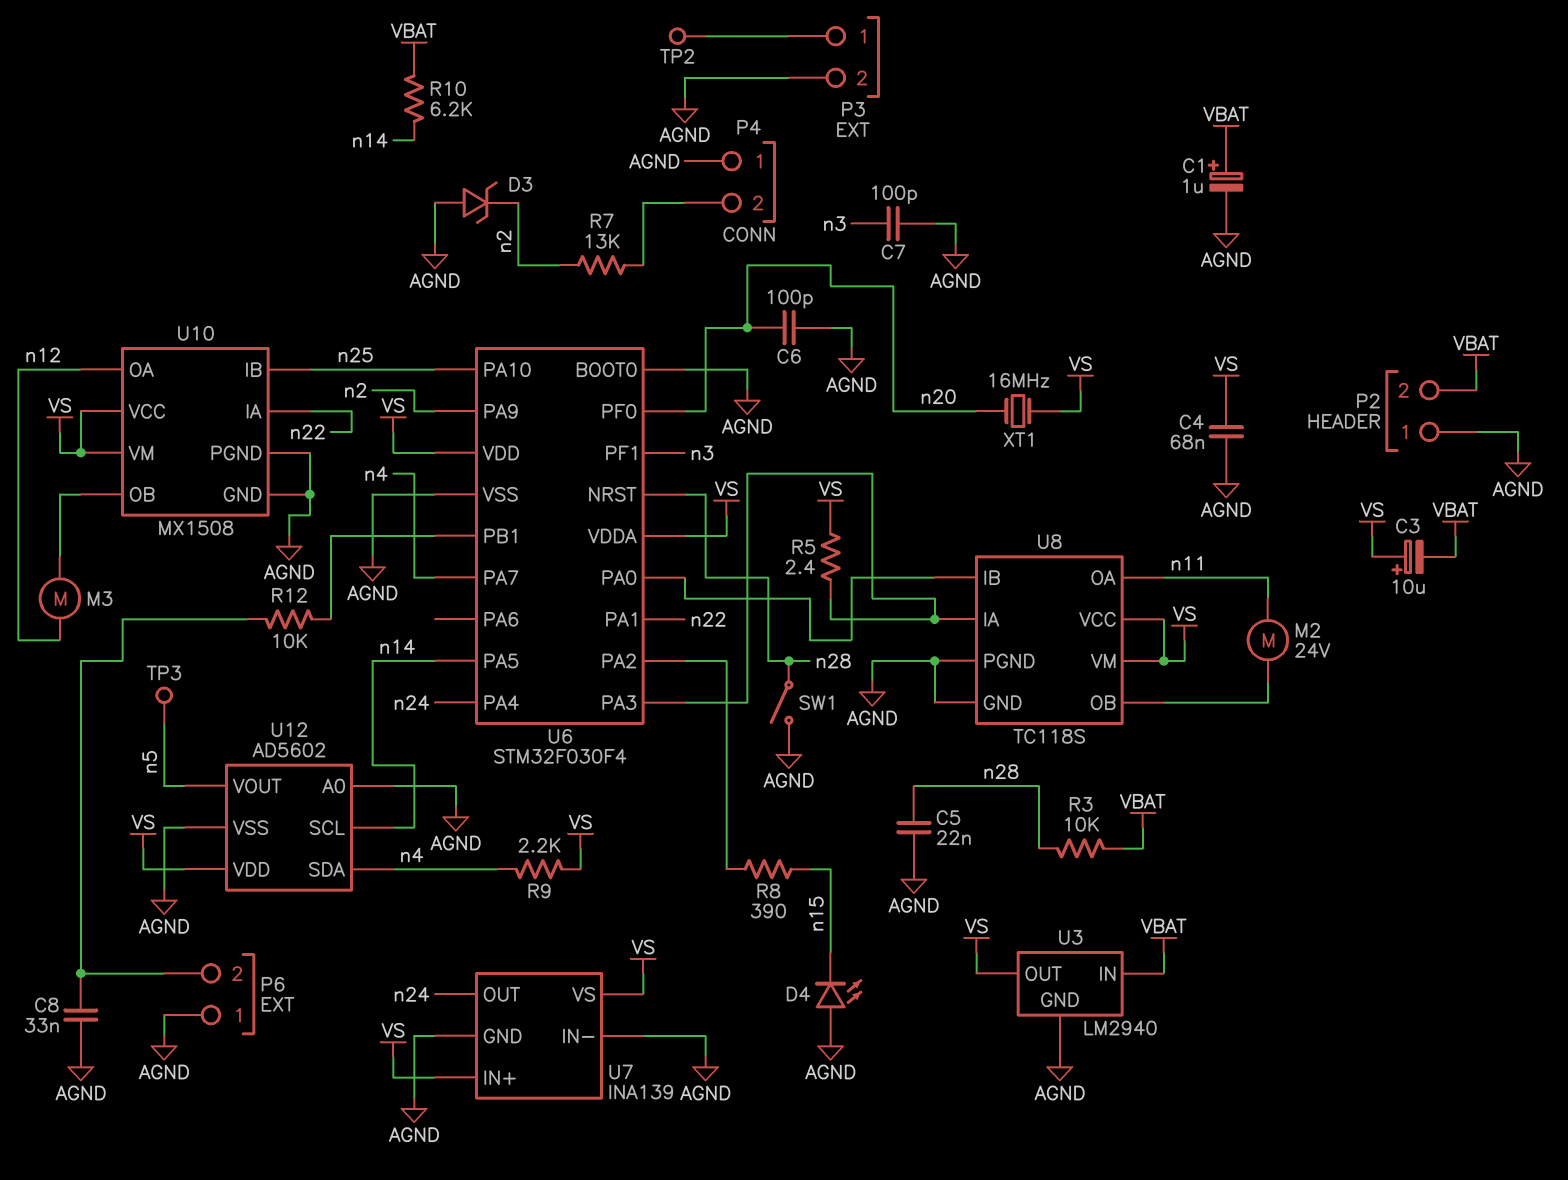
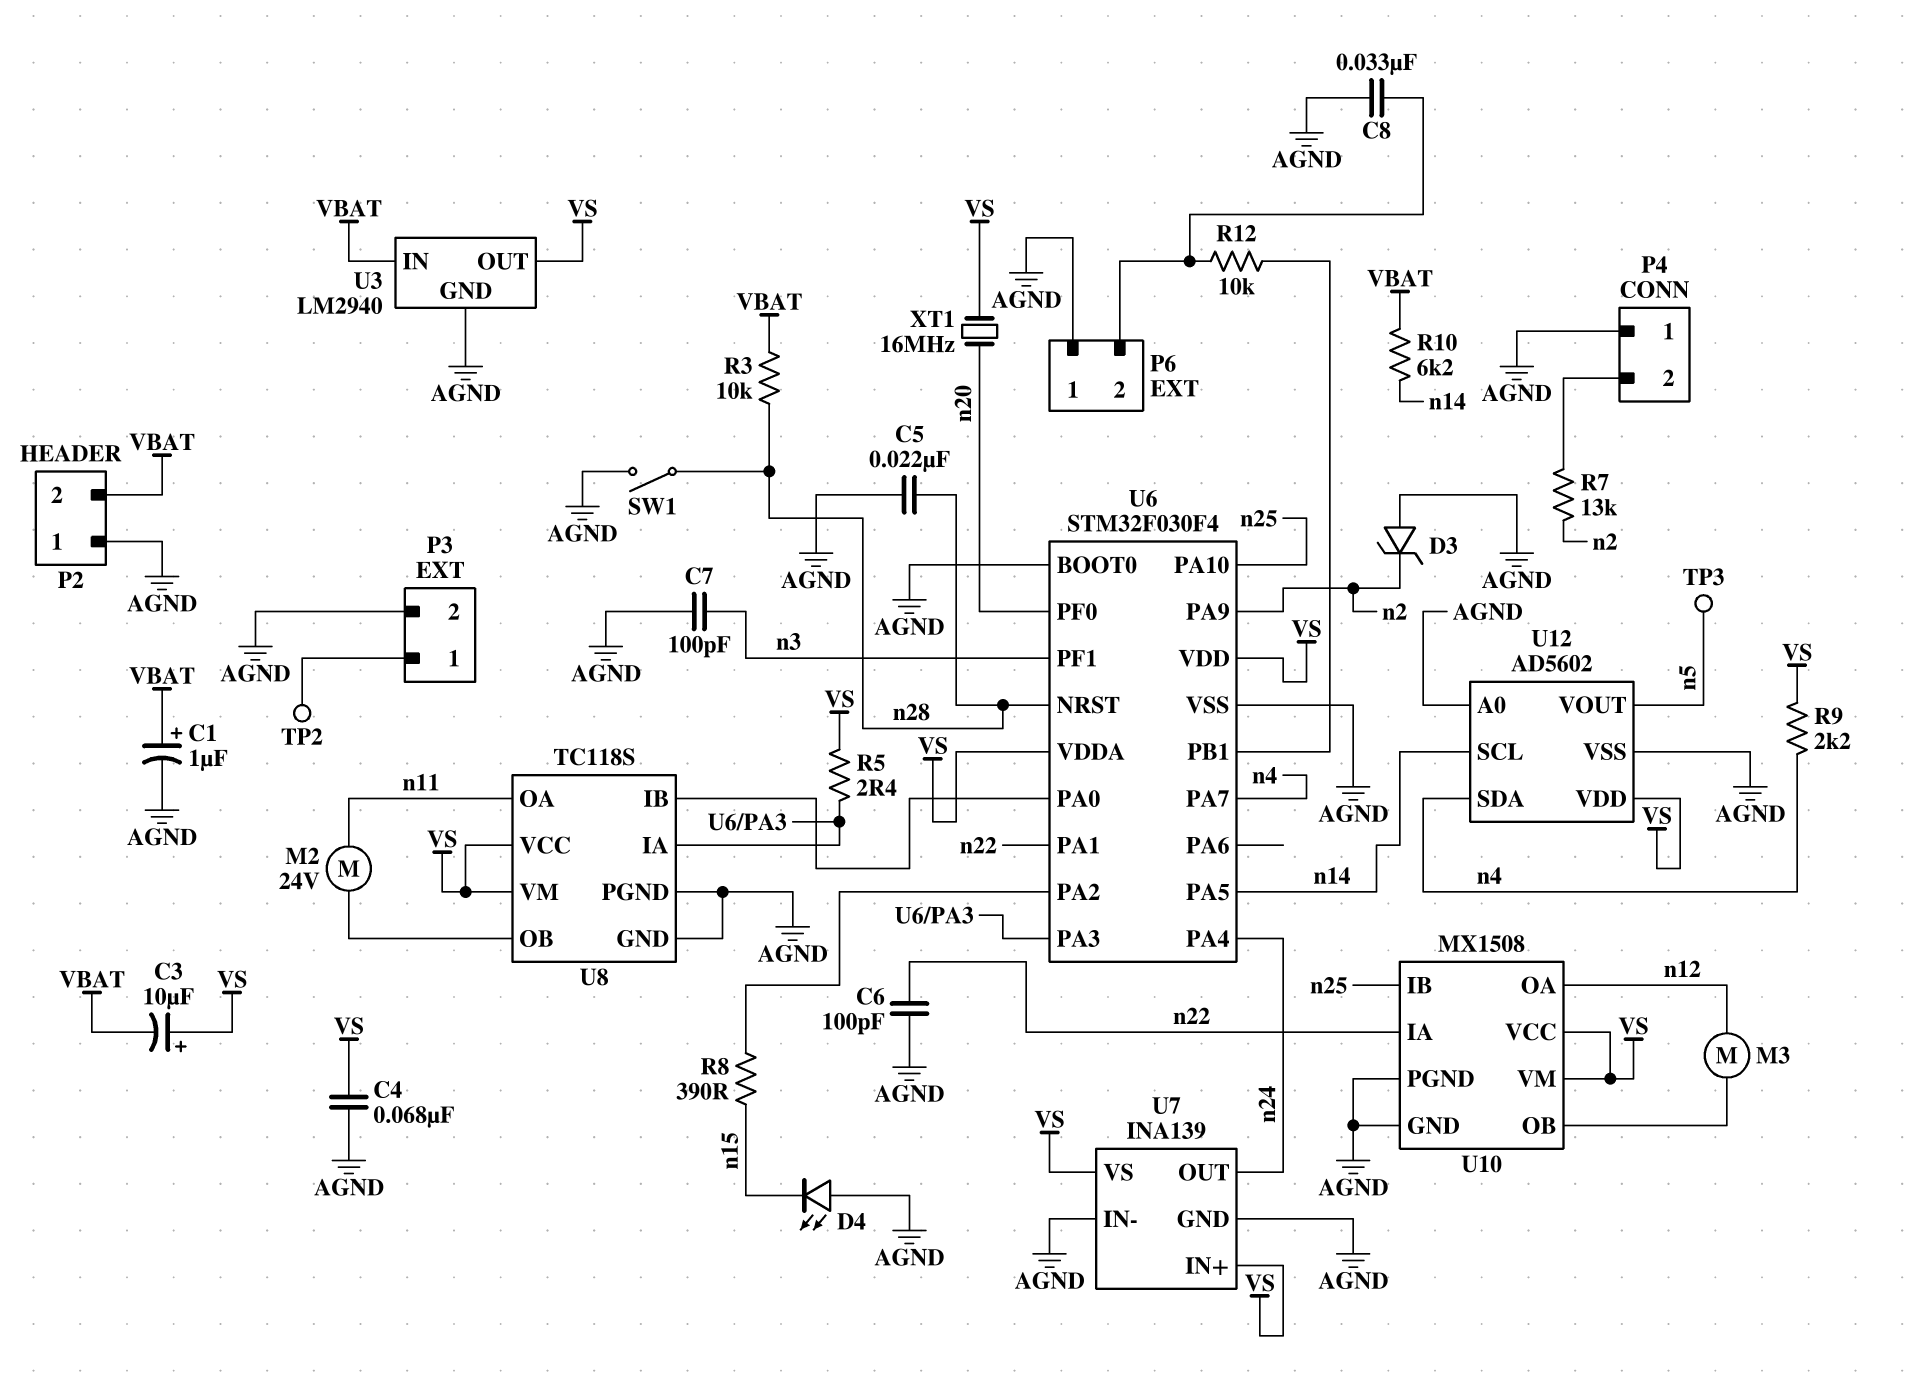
C6: 100pF (AGND, n20) -> 100pF (AGND, n22)

